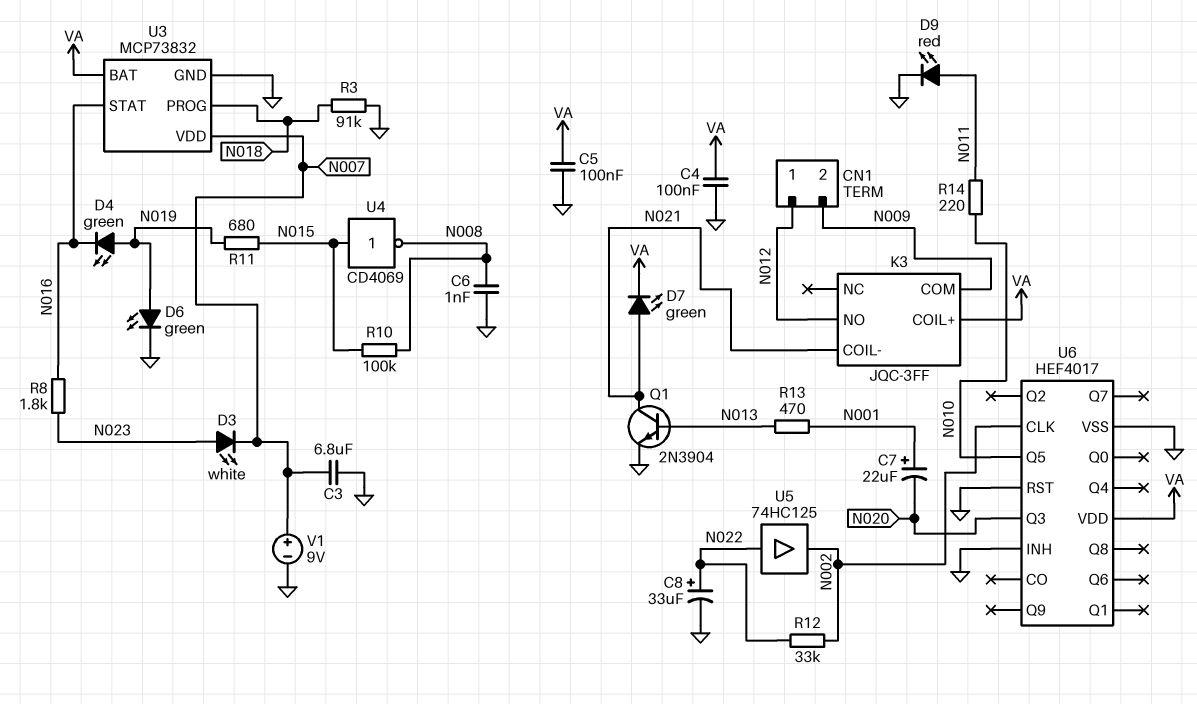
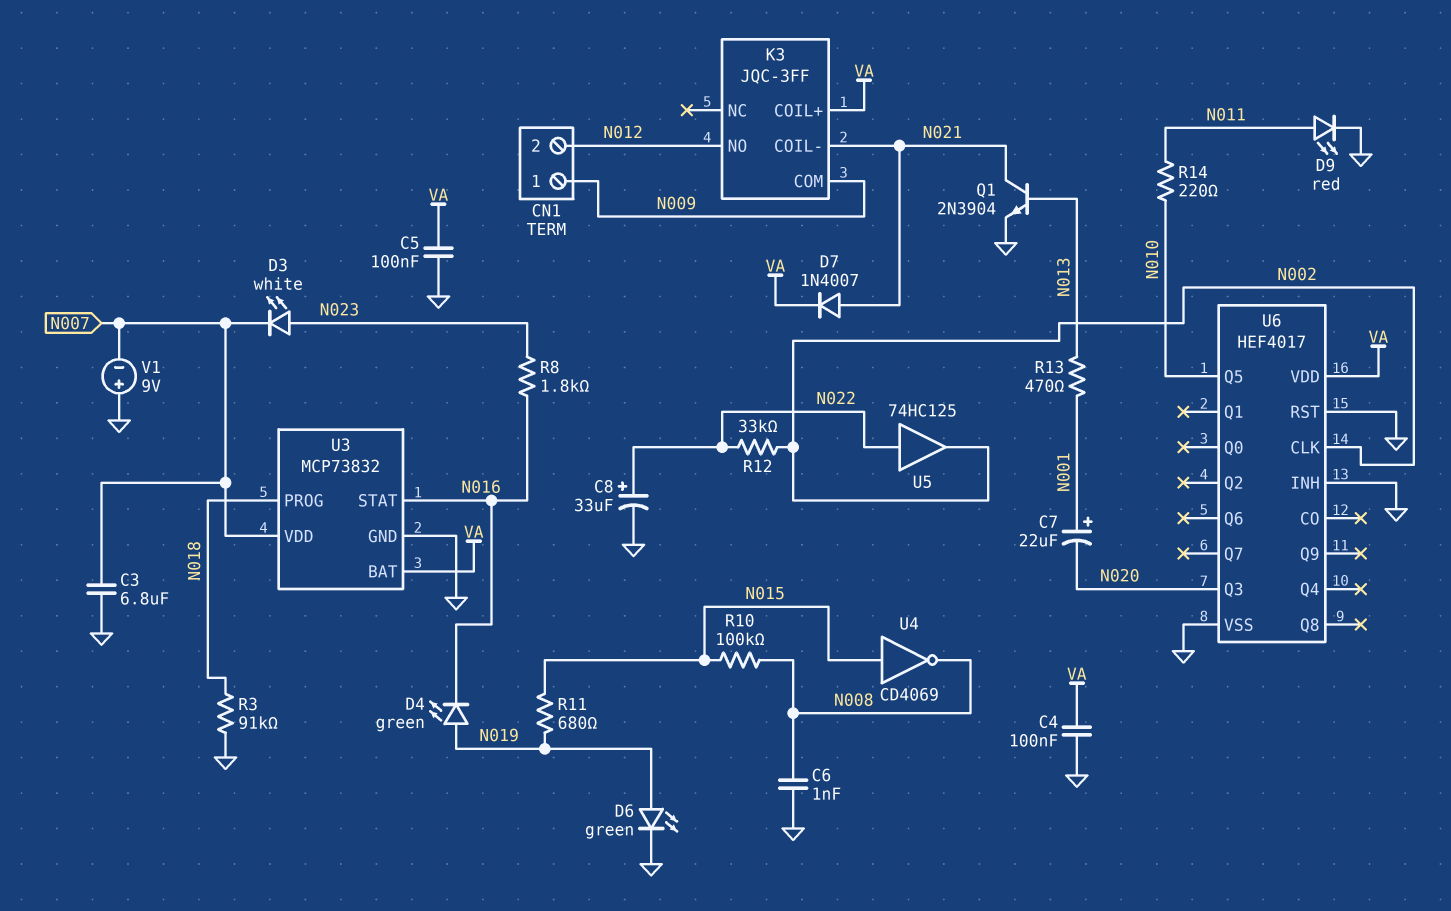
CN1 pin 1: N012 -> N009
CN1 pin 2: N009 -> N012
D7: LED green (A N021, K VA) -> diode 1N4007 (A N021, K VA)
V1: 9V (plus N007, minus GND) -> 9V (plus GND, minus N007)

